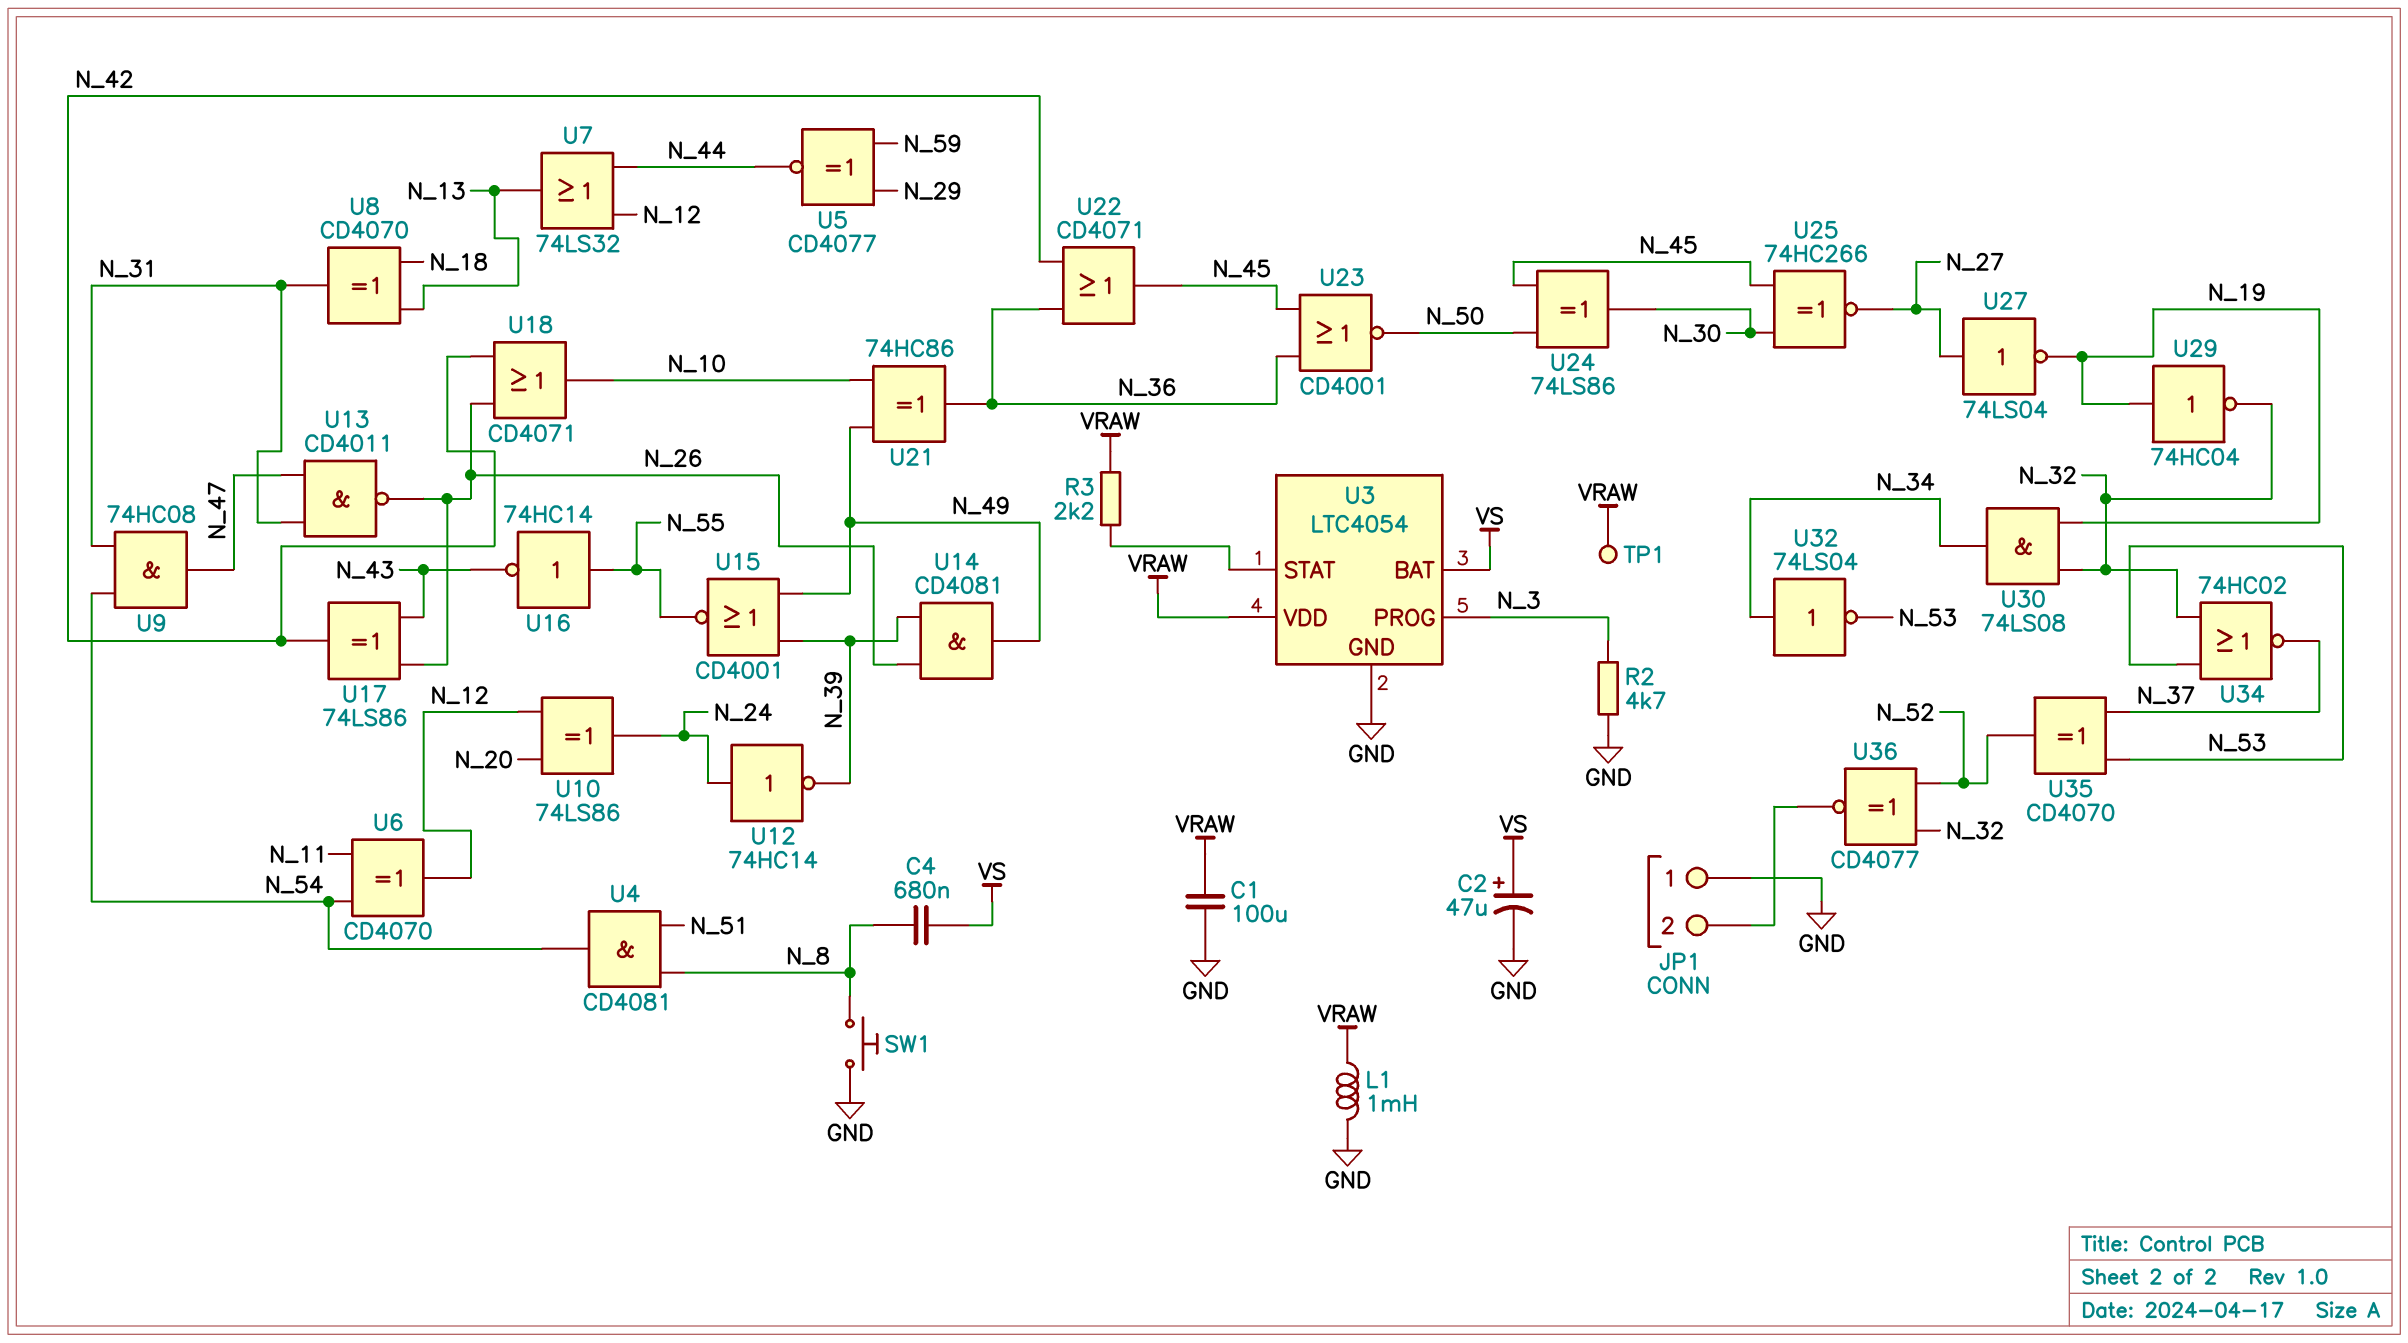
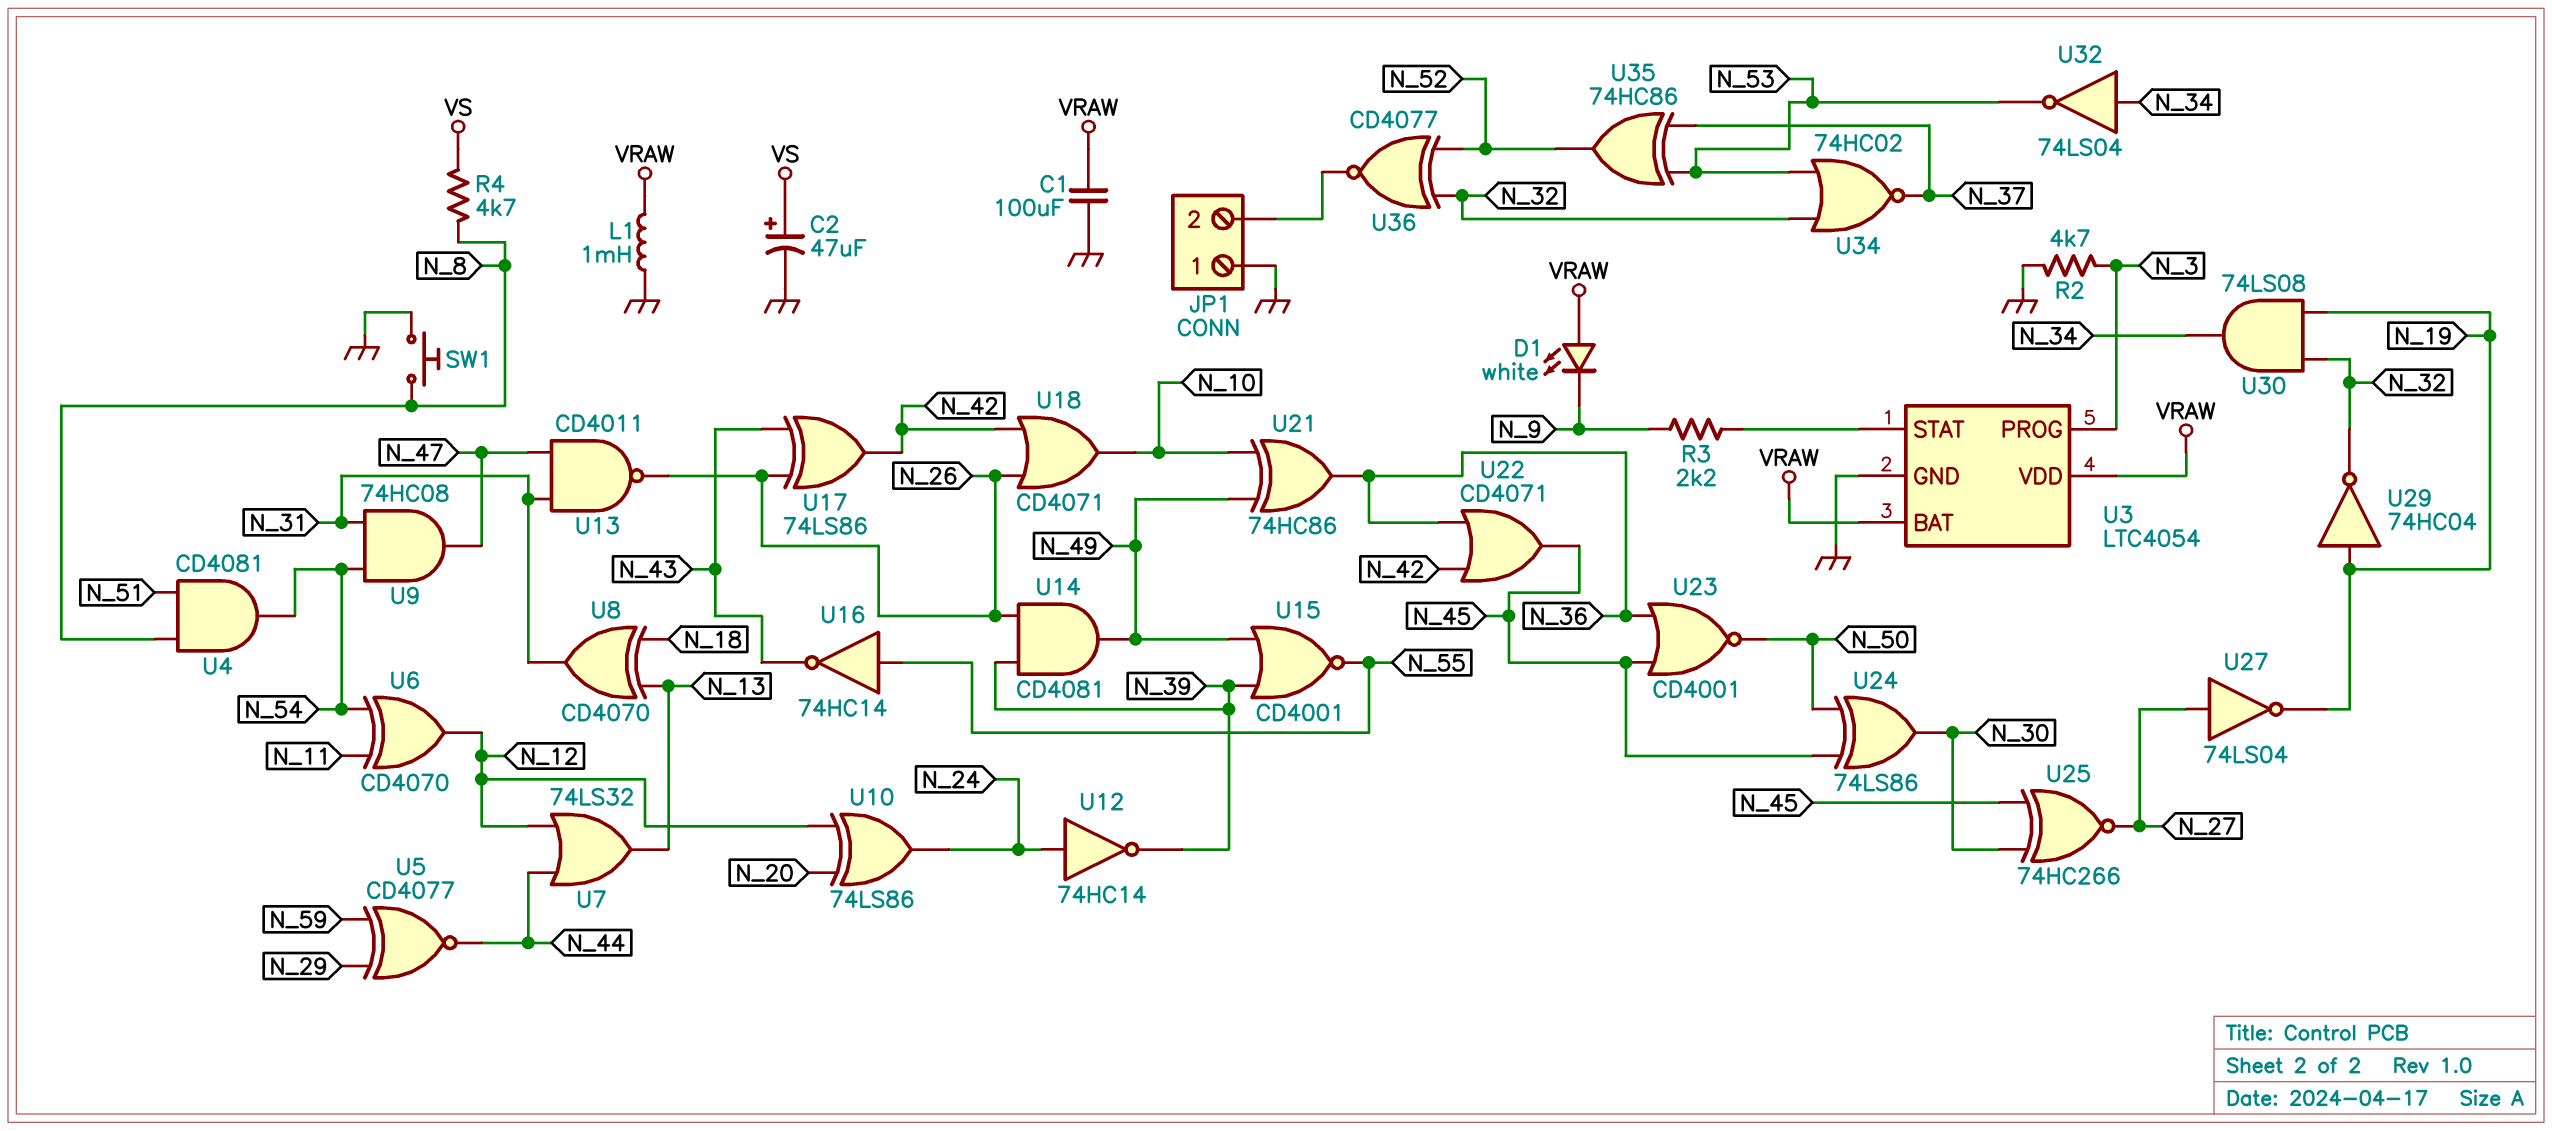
C4: 680nF (N_8, VS) -> none
D1: none -> LED white (A VRAW, K N_9)
R3: 2.2k (U3/STAT, VRAW) -> 2.2k (N_9, U3/STAT)
R4: none -> 4.7k (N_8, VS)
TP1: test point (VRAW) -> none
U3 pin BAT: VS -> VRAW
U35: XOR CD4070 (in N_37, in N_53, out N_52) -> XOR 74HC86 (in N_37, in N_53, out N_52)

